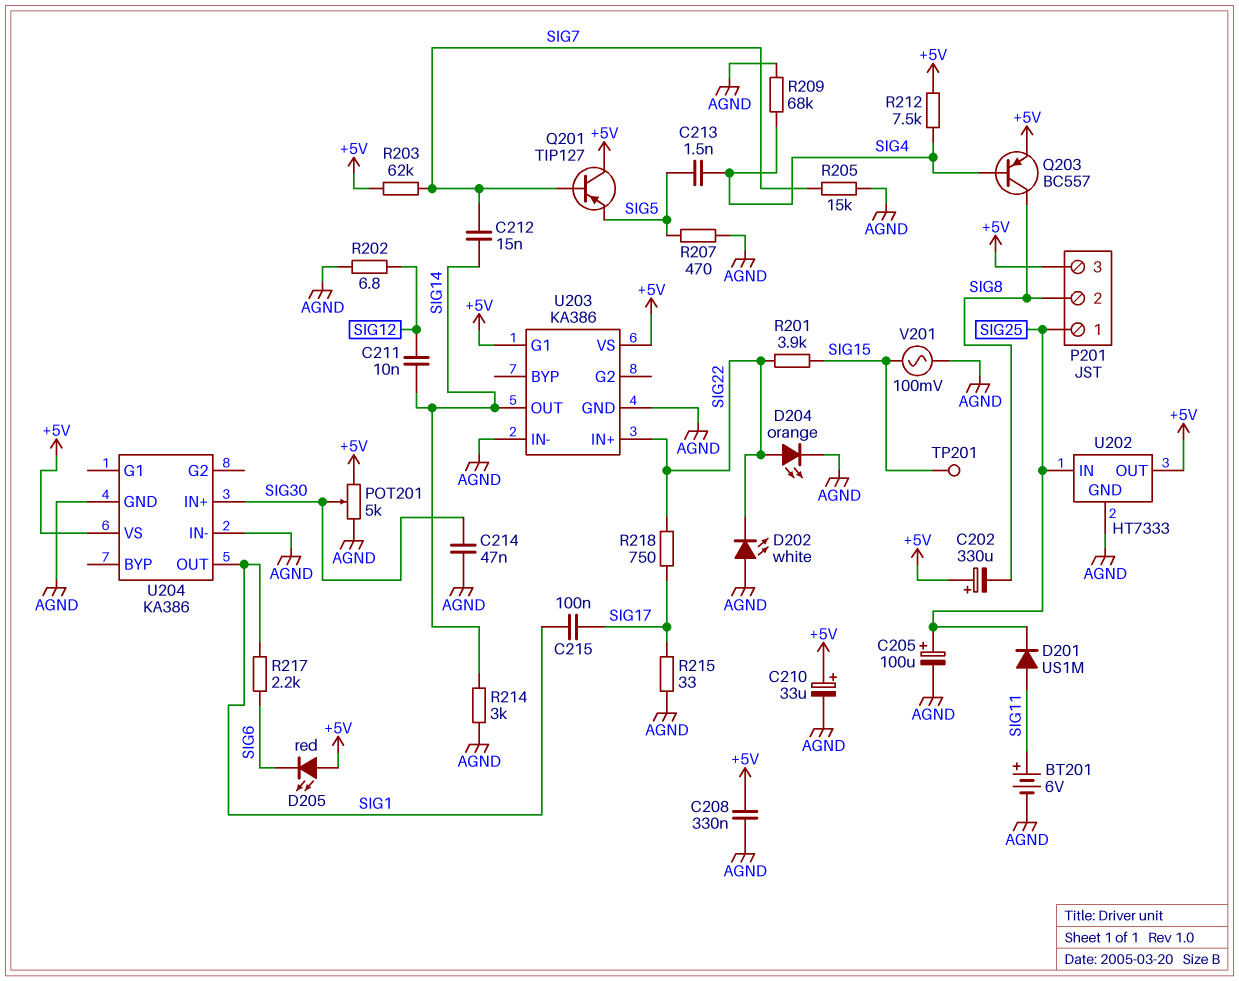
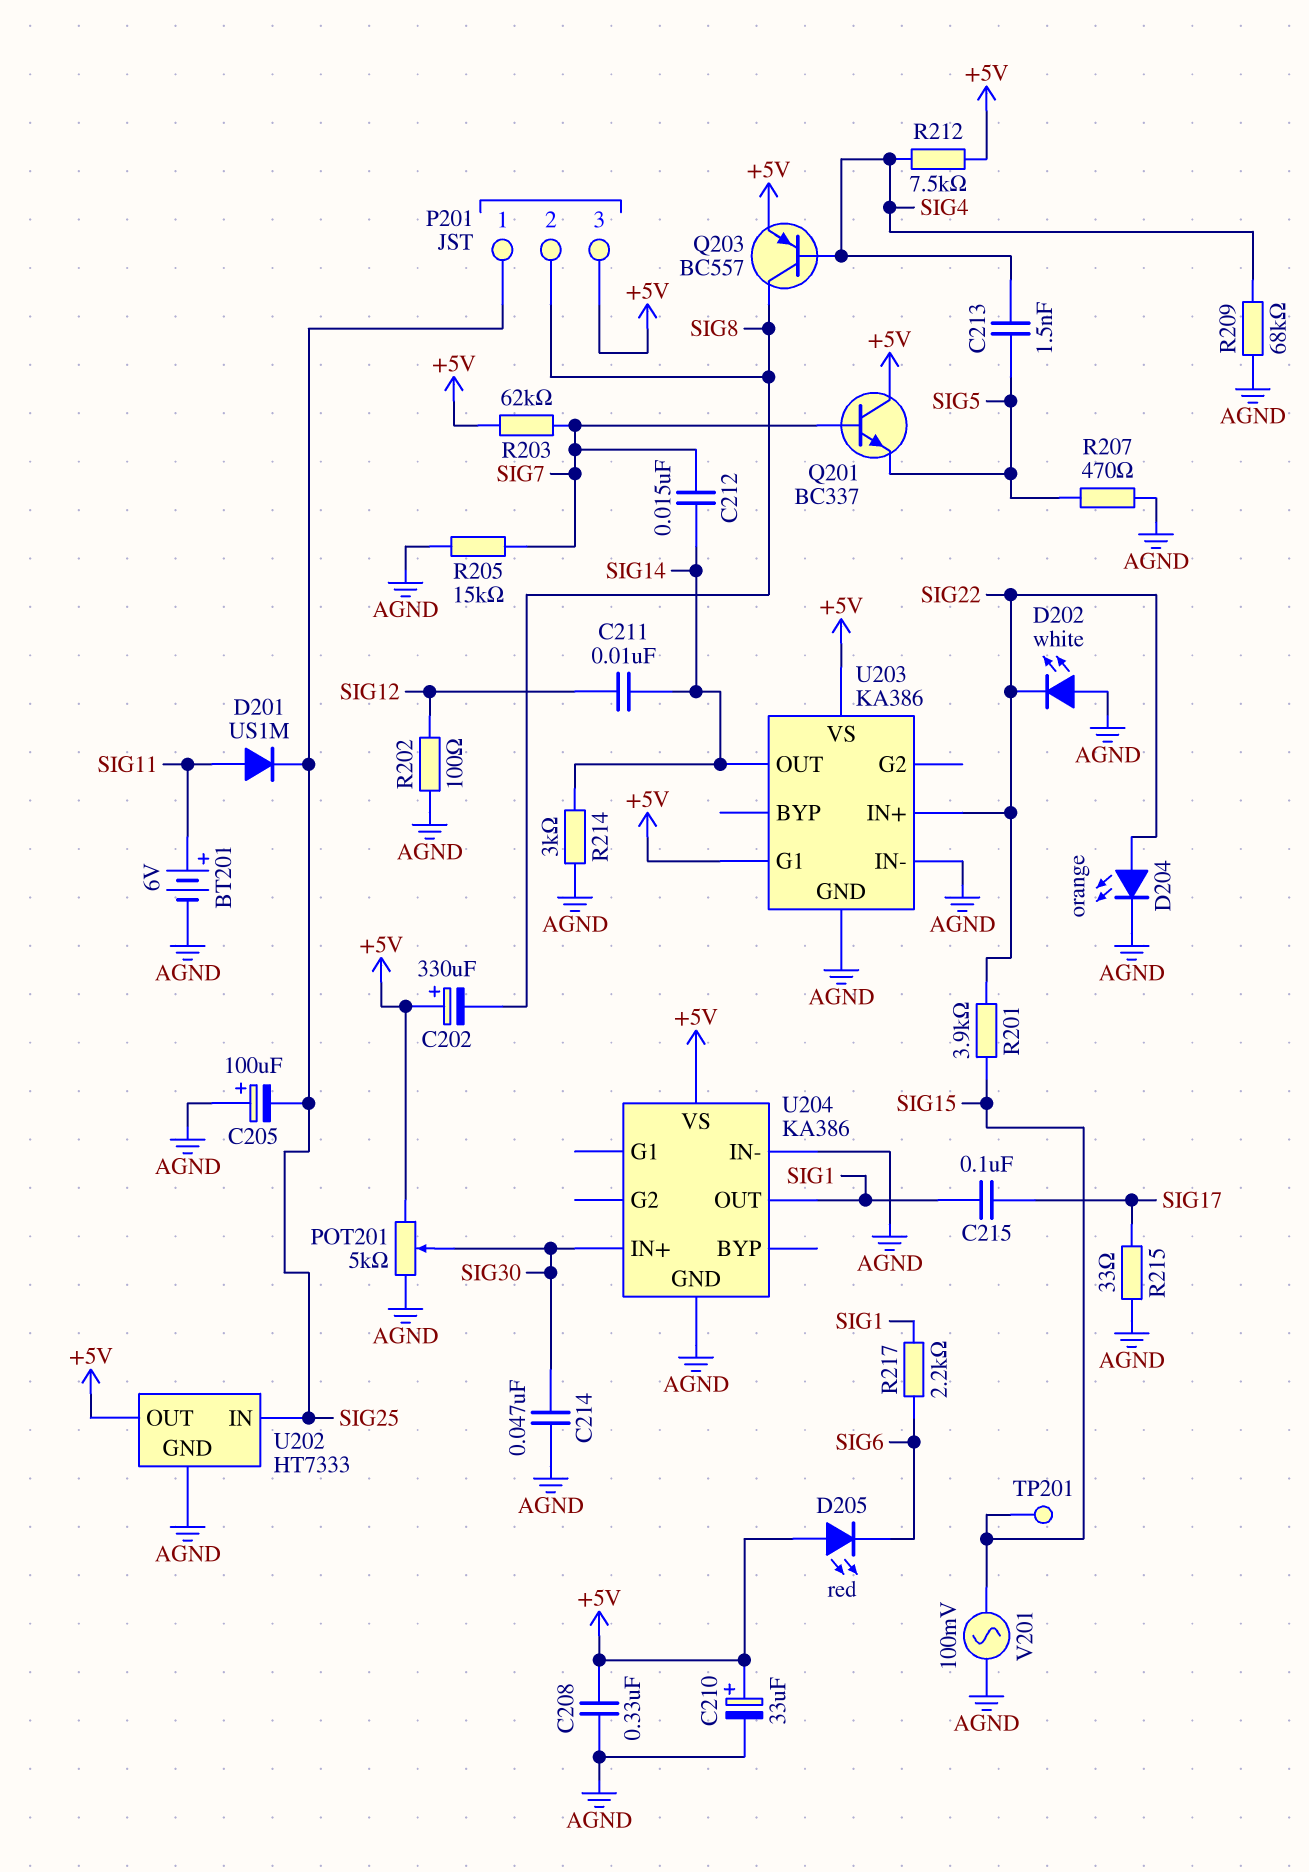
C205: 100uF (plus SIG25, minus AGND) -> 100uF (plus AGND, minus SIG25)
Q201: PNP TIP127 (B SIG7, C +5V, E SIG5) -> NPN BC337 (B SIG7, C +5V, E SIG5)
R202: 6.8 (AGND, SIG12) -> 100 (AGND, SIG12)
R218: 750 (SIG17, SIG22) -> none

